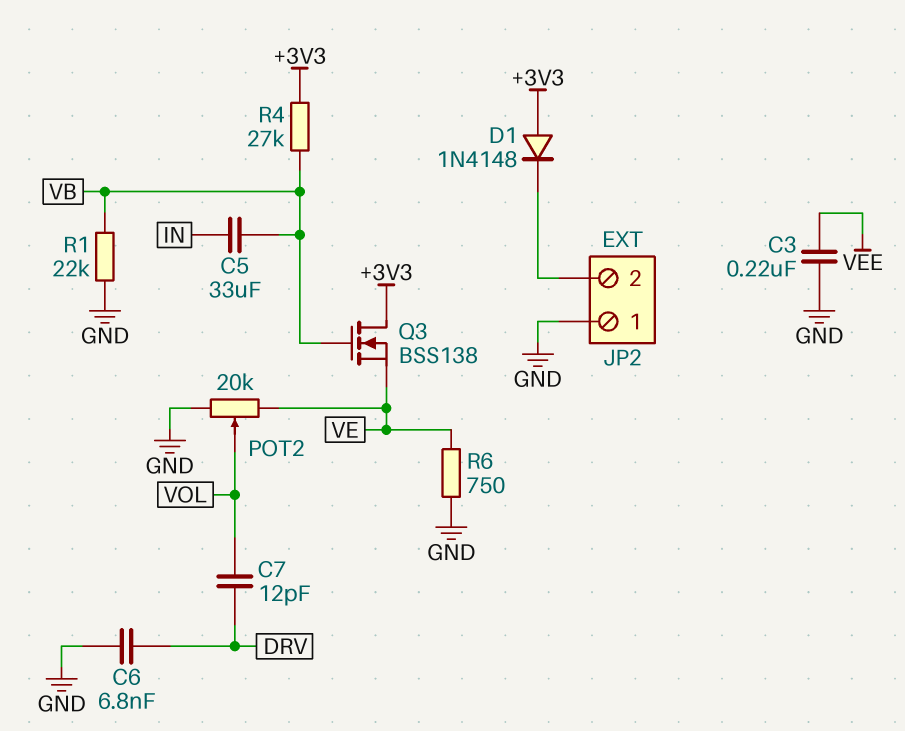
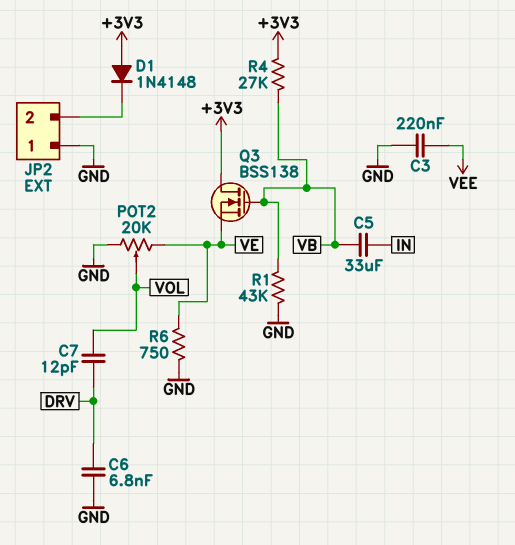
R1: 22k (GND, VB) -> 43k (GND, VB)

